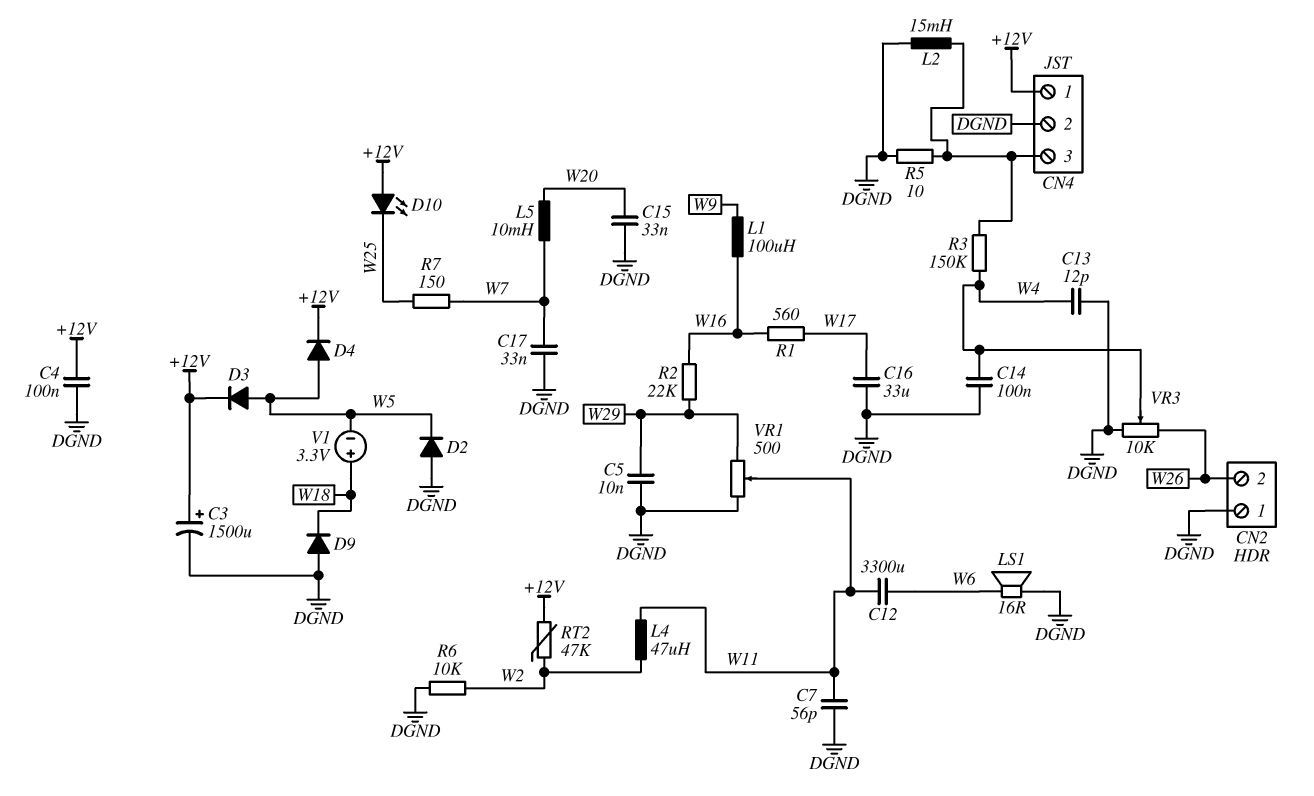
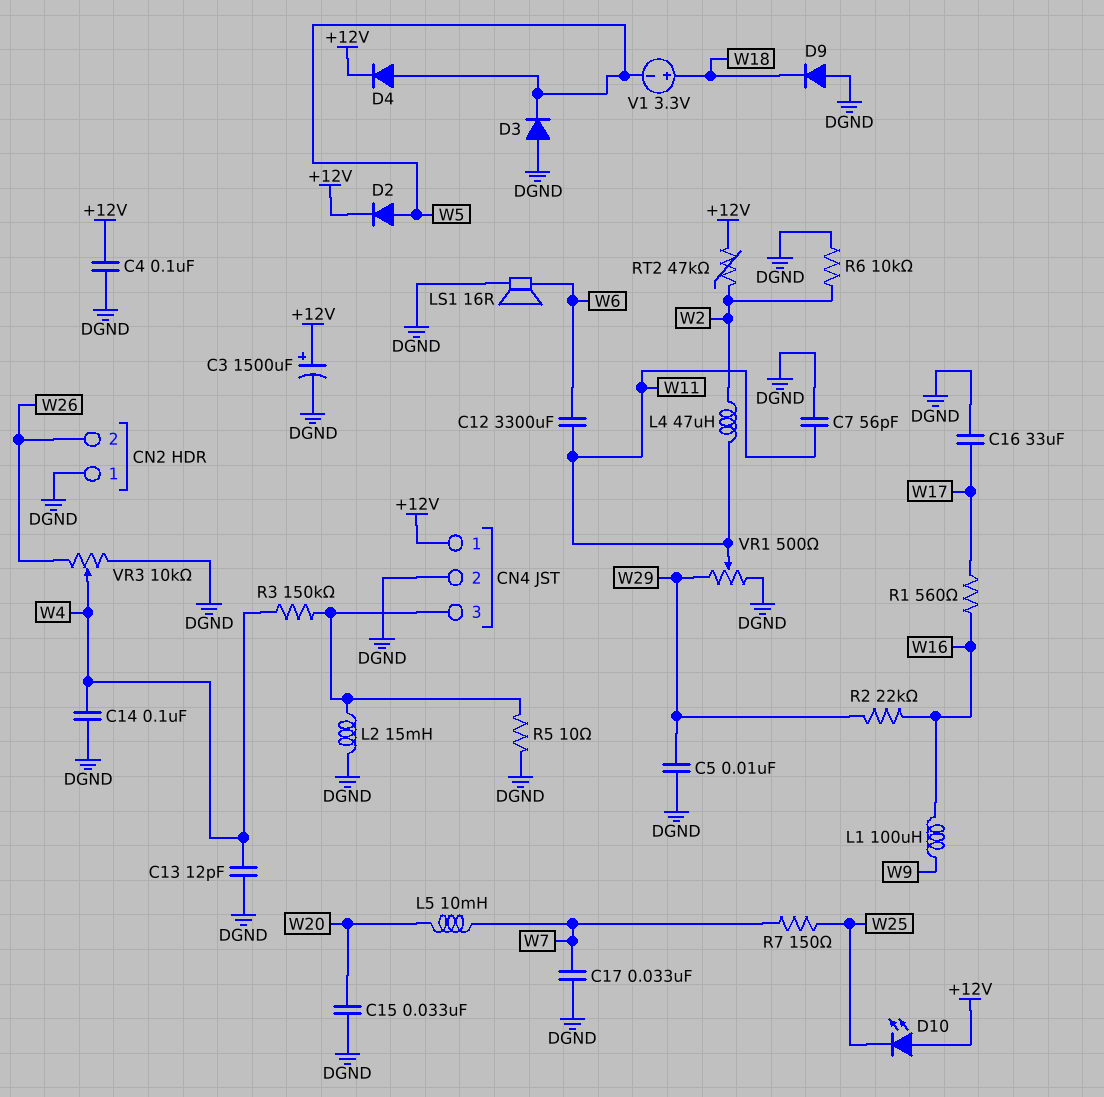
D2: diode (A DGND, K W5) -> diode (A W5, K +12V)
D3: diode (A W5, K +12V) -> diode (A DGND, K W5)

